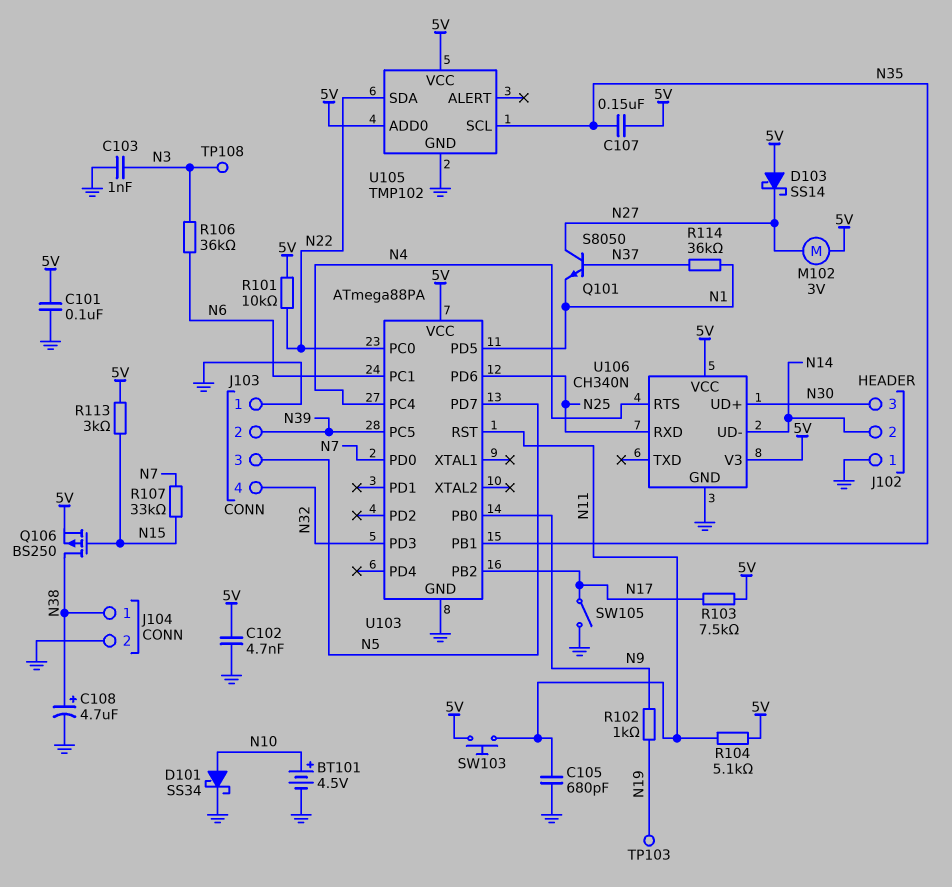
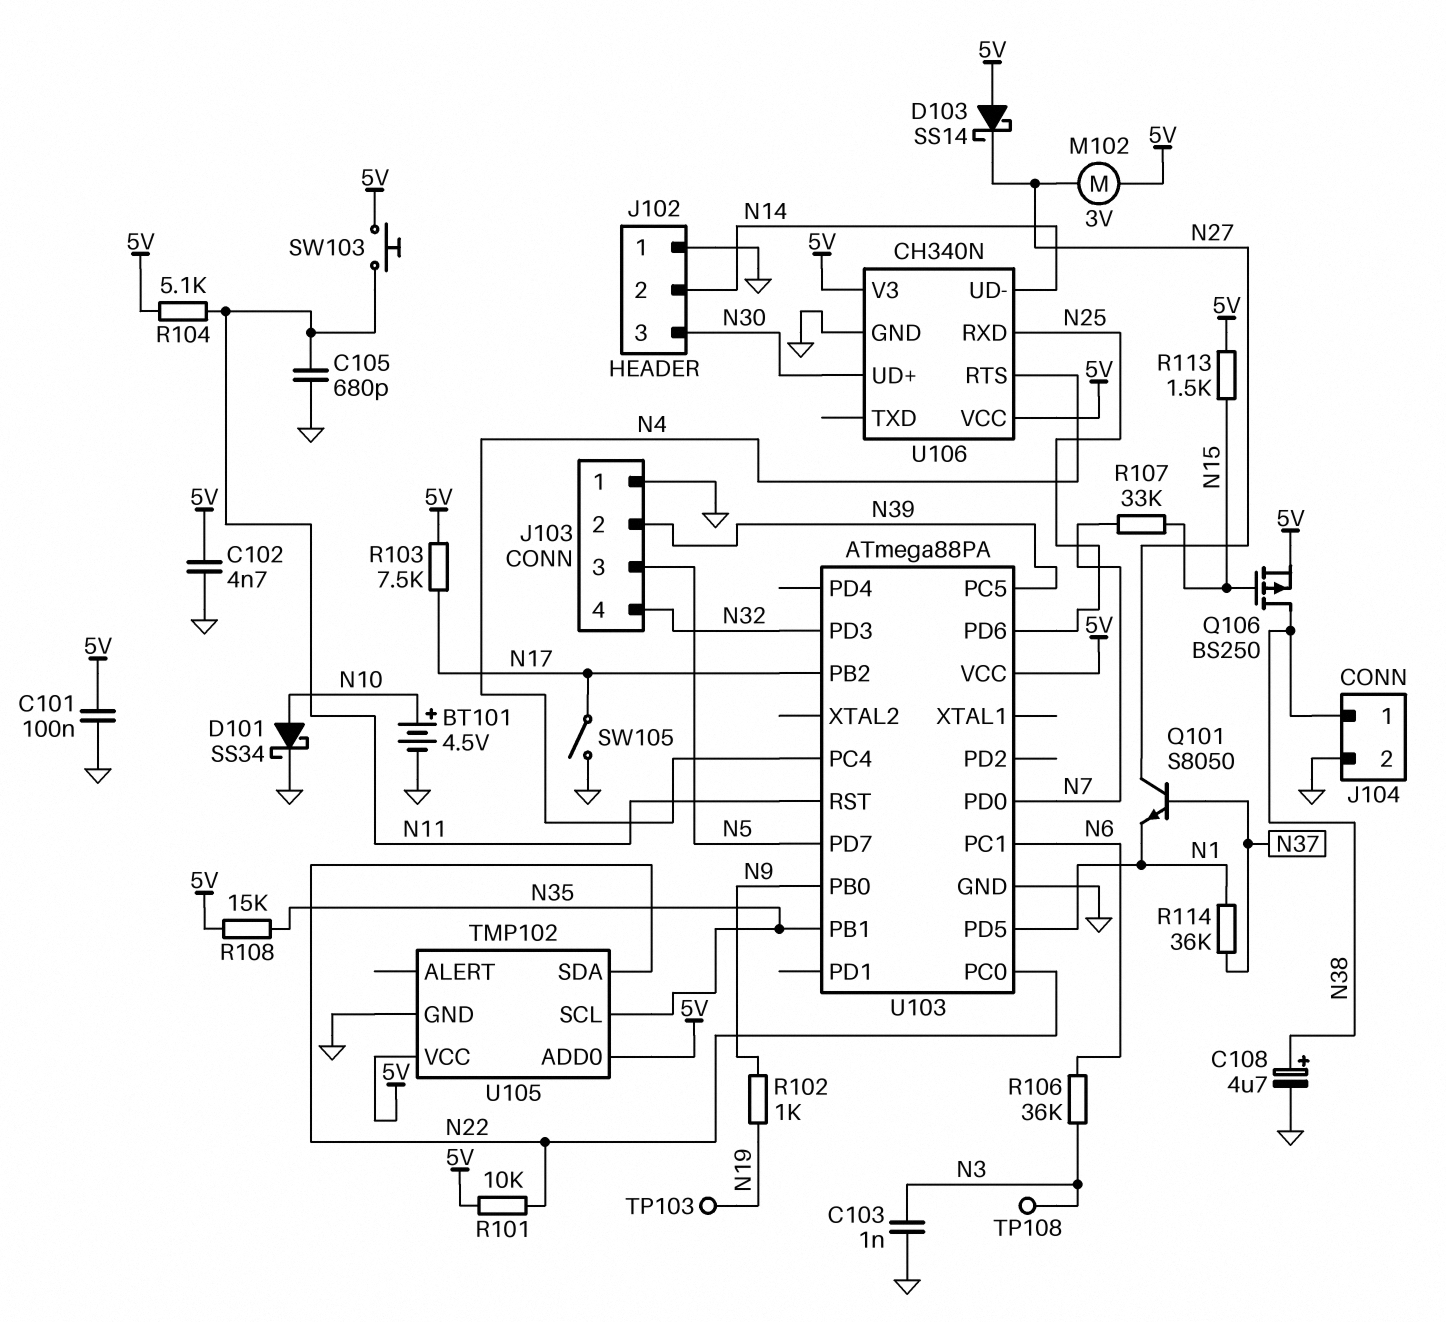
C107: 150nF (5V, N35) -> none
R108: none -> 15k (5V, N35)
R113: 3k (5V, N15) -> 1.5k (5V, N15)

